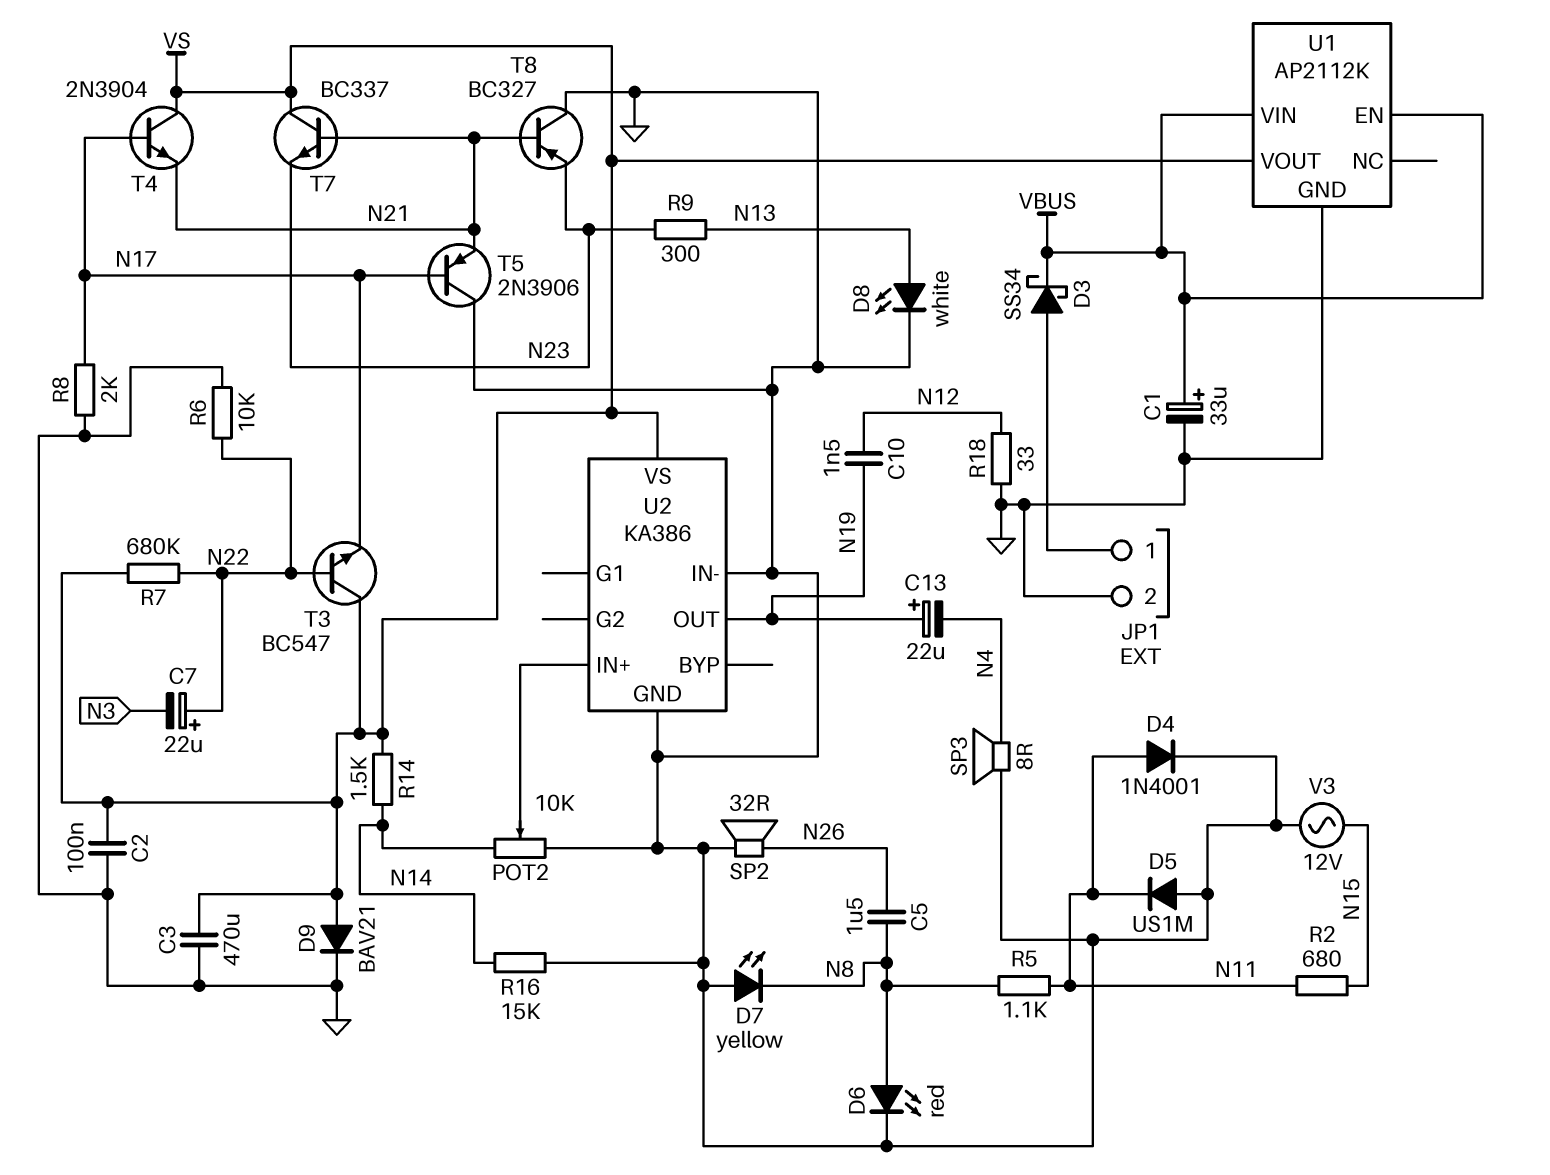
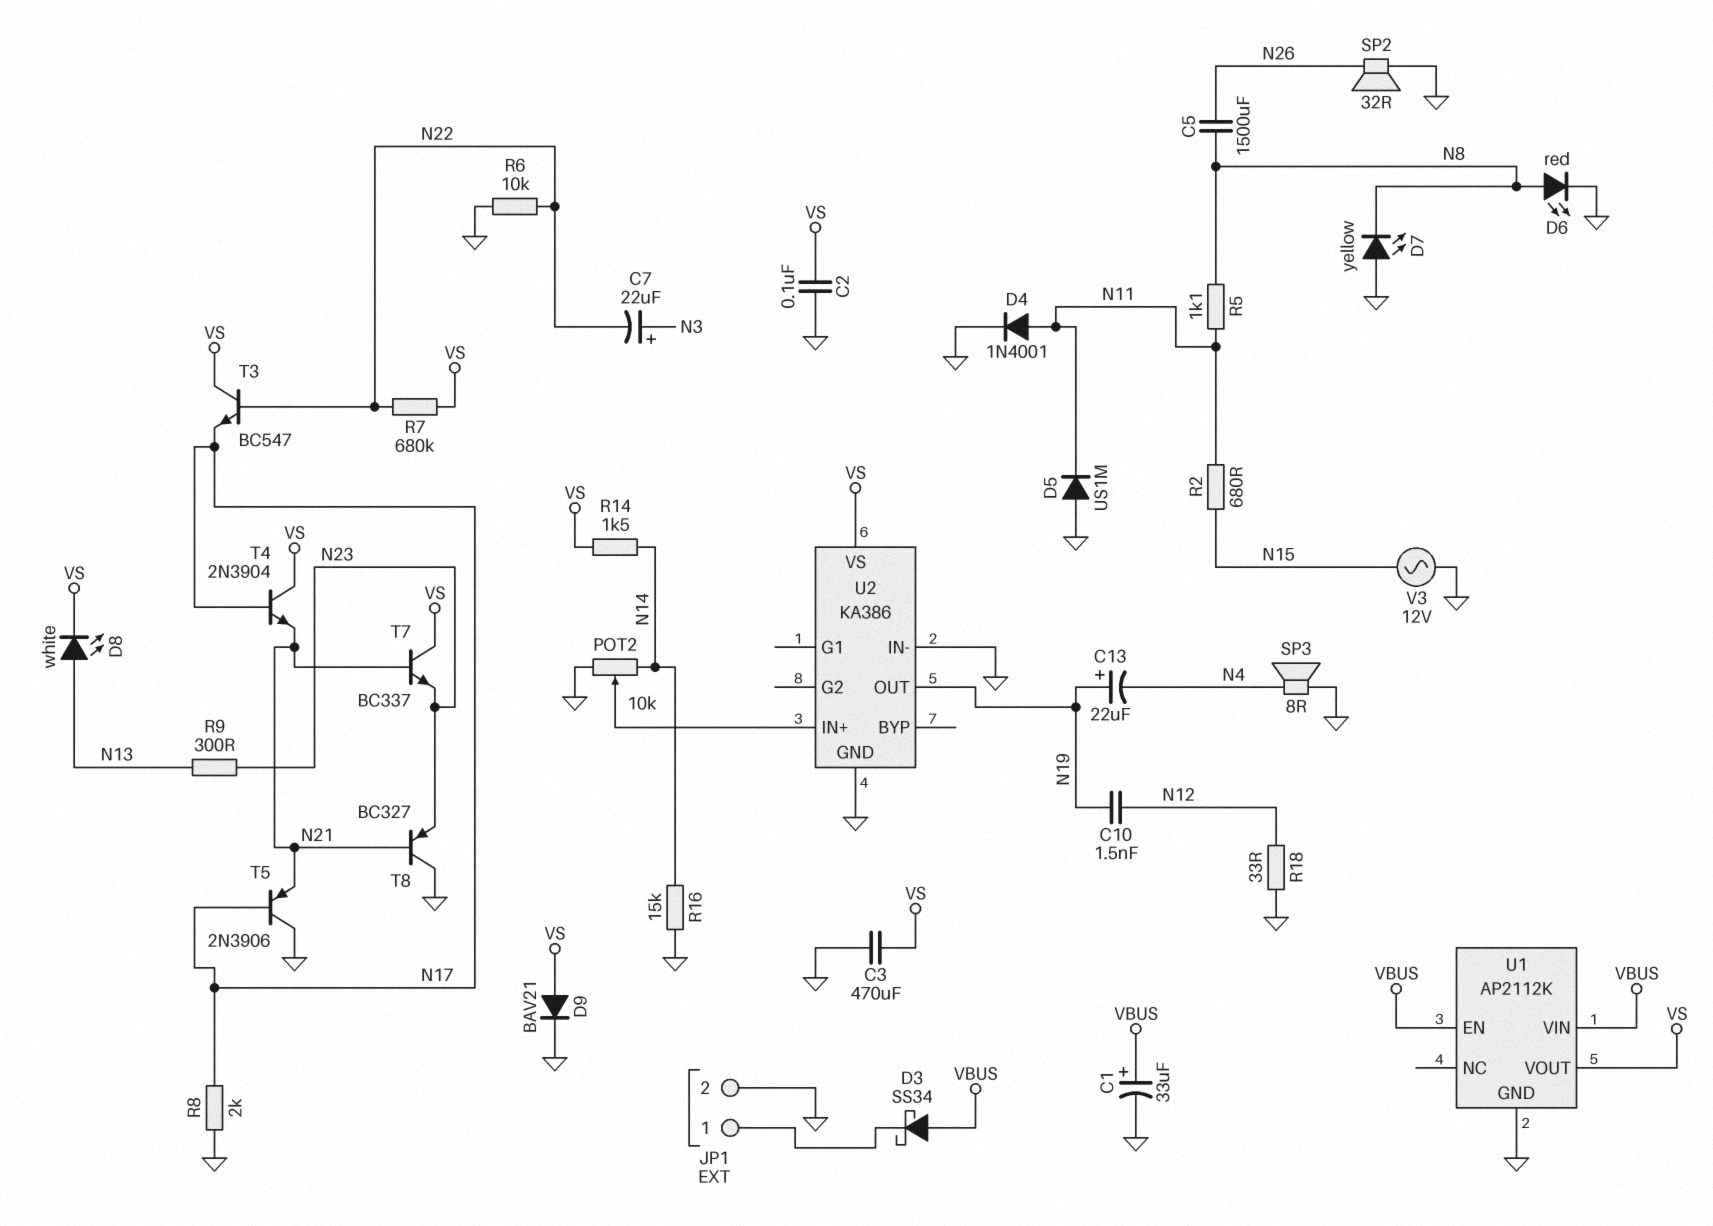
C5: 1.5uF (N8, N26) -> 1500uF (N8, N26)
C7: 22uF (plus N22, minus N3) -> 22uF (plus N3, minus N22)
D3: schottky SS34 (A JP1/1, K VBUS) -> schottky SS34 (A VBUS, K JP1/1)
D8: LED white (A N13, K GND) -> LED white (A N13, K VS)

